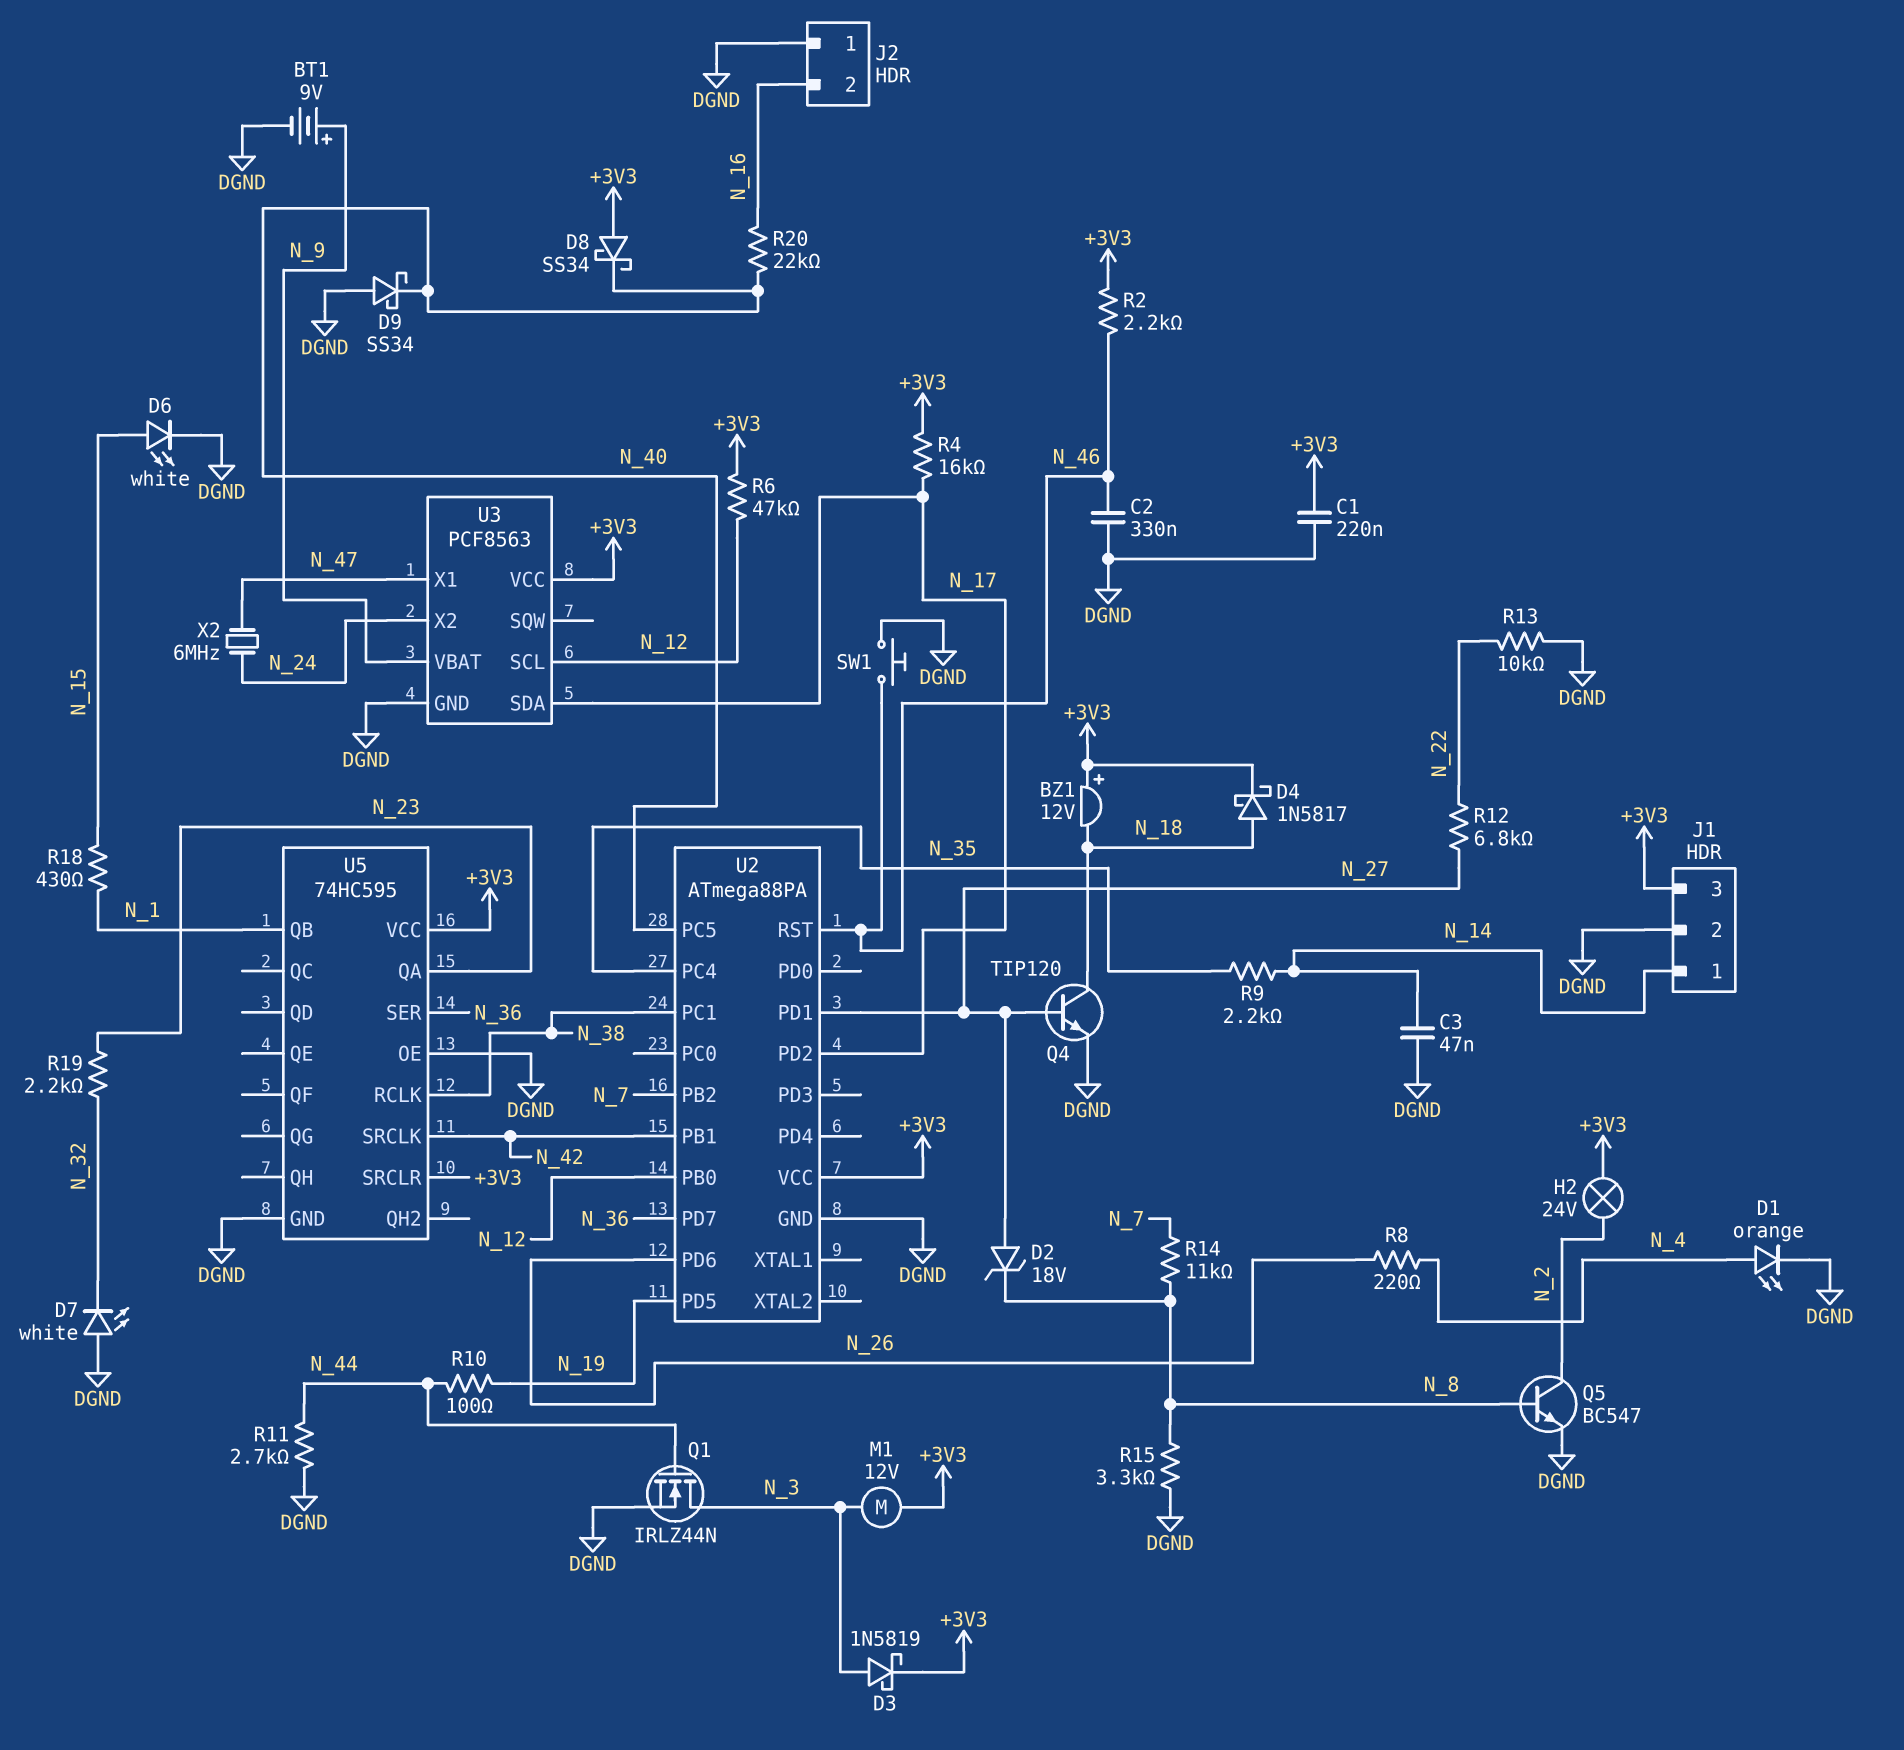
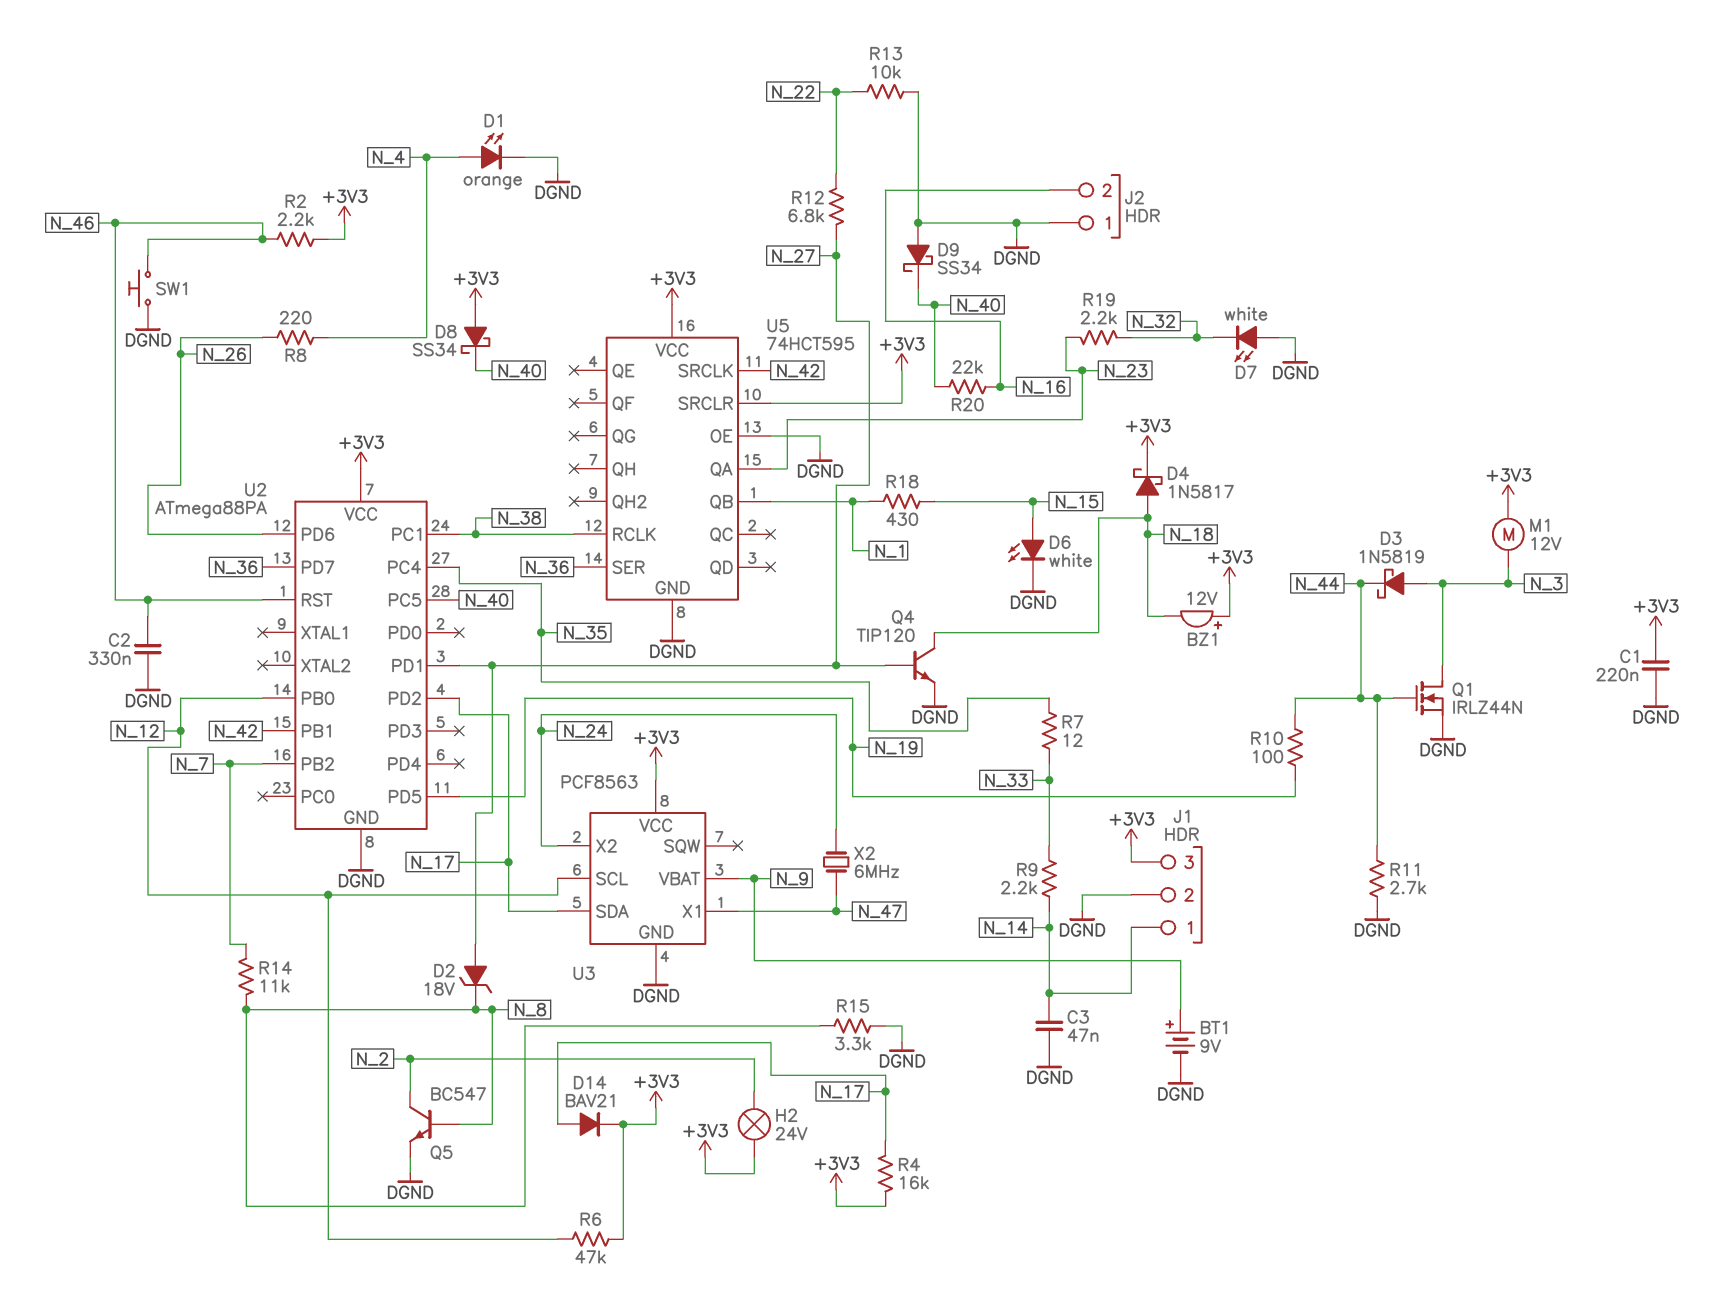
D3: schottky 1N5819 (A N_3, K +3V3) -> schottky 1N5819 (A N_3, K N_44)
D14: none -> diode BAV21 (A N_17, K +3V3)
R7: none -> 12 (N_33, N_35)
R9: 2.2k (N_14, N_35) -> 2.2k (N_14, N_33)
U5: 74HC595 -> 74HCT595

